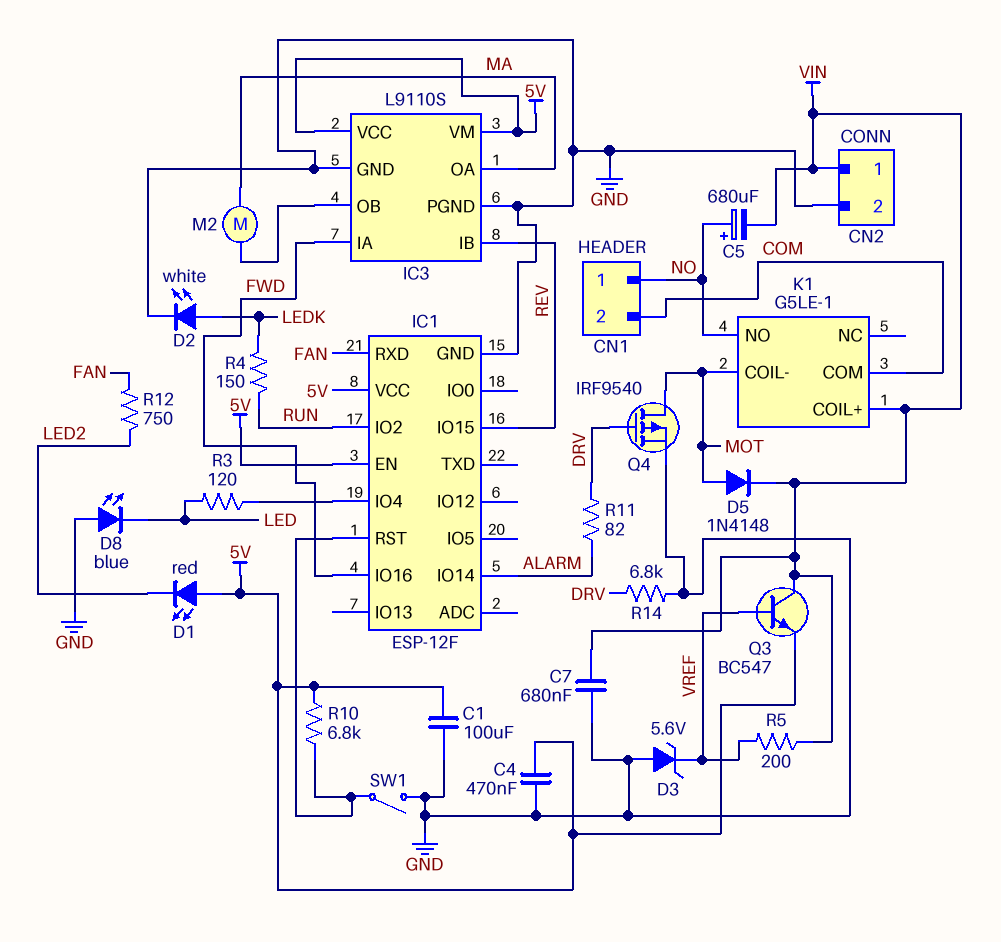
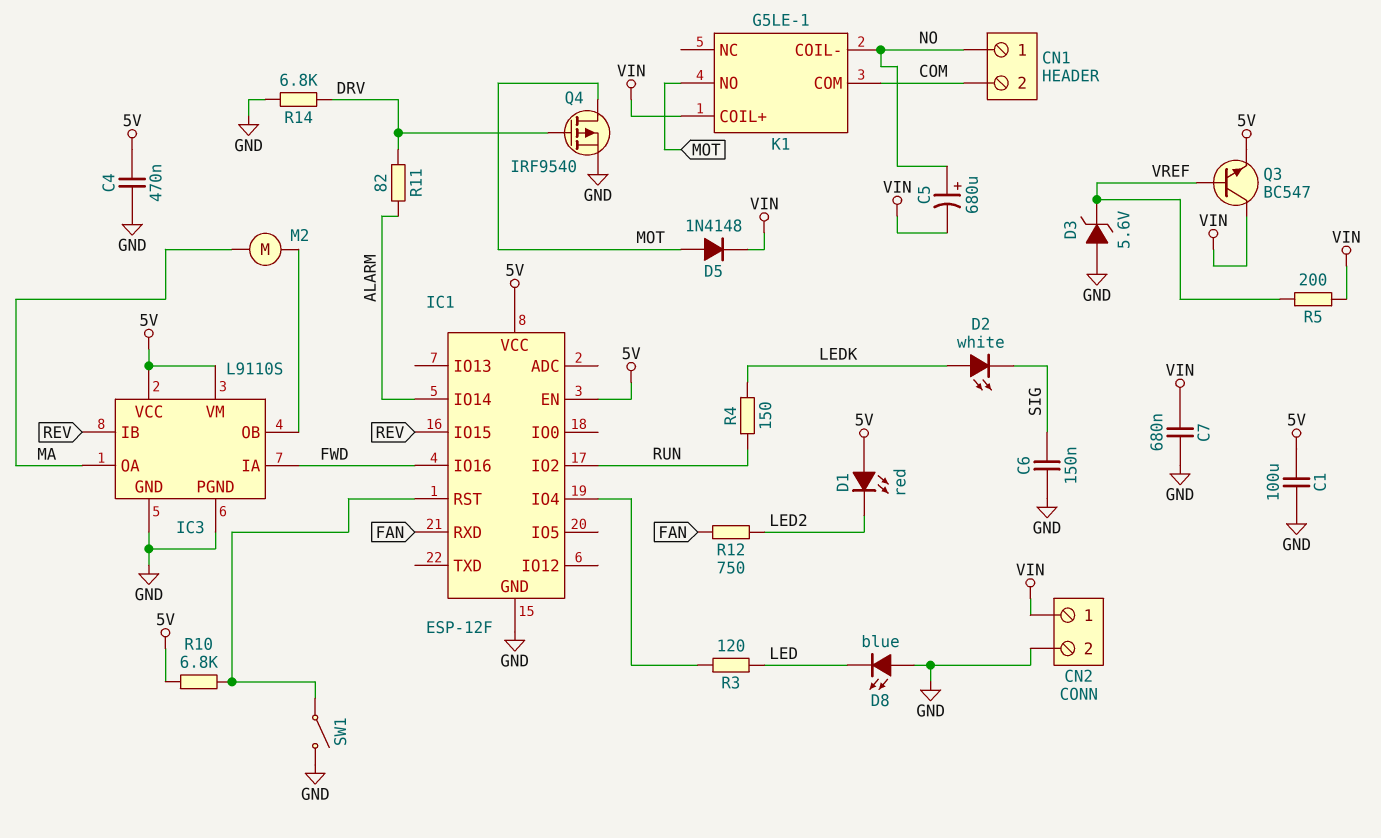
C6: none -> 150nF (GND, SIG)
D2: LED white (A LEDK, K GND) -> LED white (A LEDK, K SIG)
K1 pin COIL-: MOT -> NO
K1 pin NO: NO -> MOT

